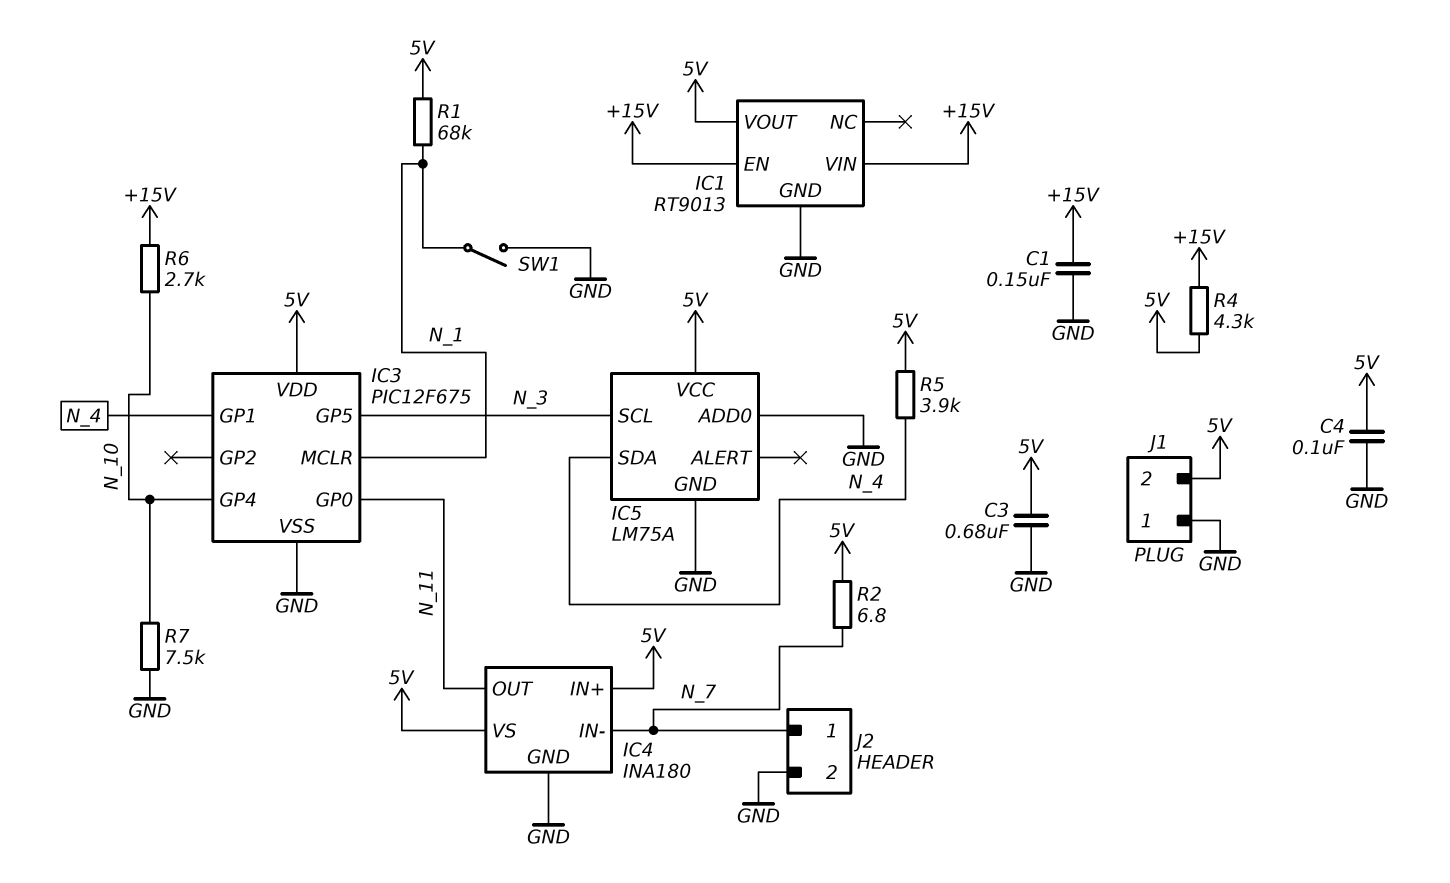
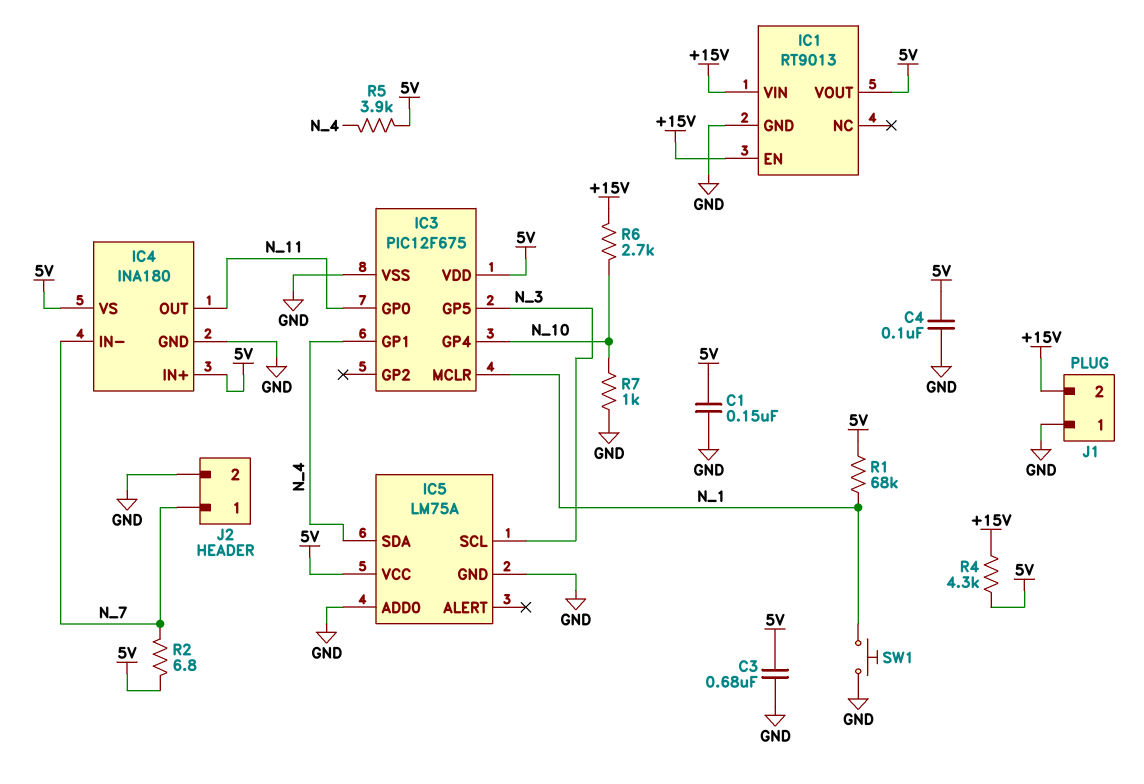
C1: 150nF (+15V, GND) -> 150nF (5V, GND)
J1 pin 2: 5V -> +15V
R7: 7.5k (GND, N_10) -> 1k (GND, N_10)
SW1: switch (GND, N_1) -> button (GND, N_1)

